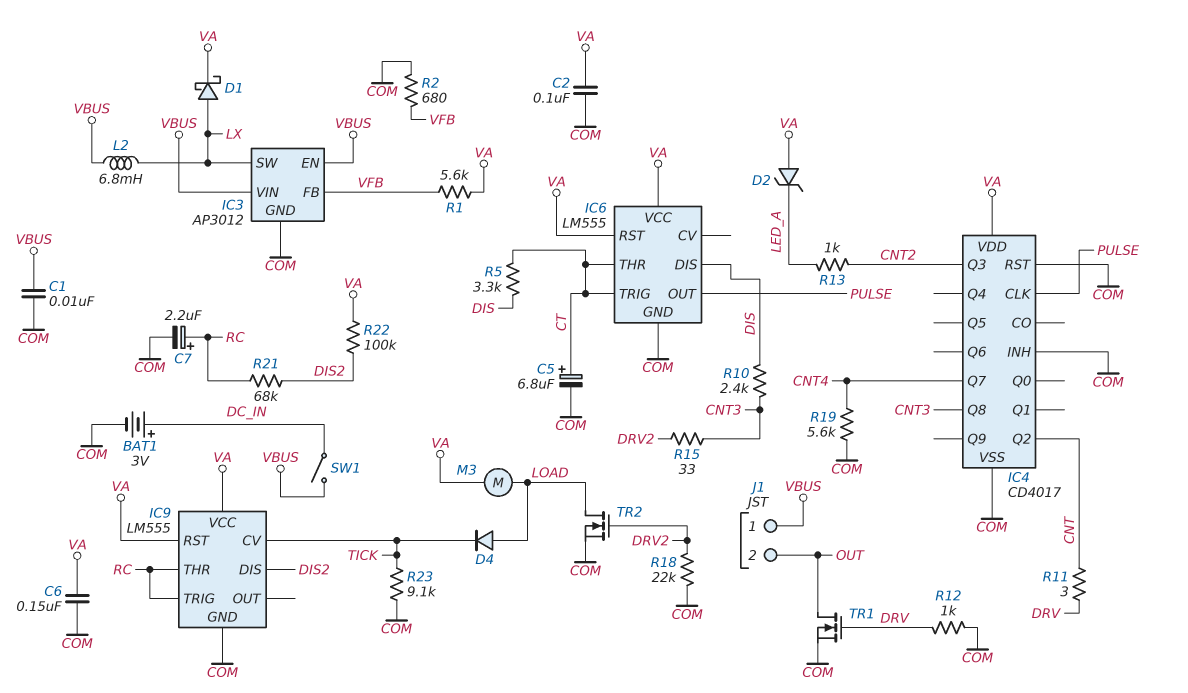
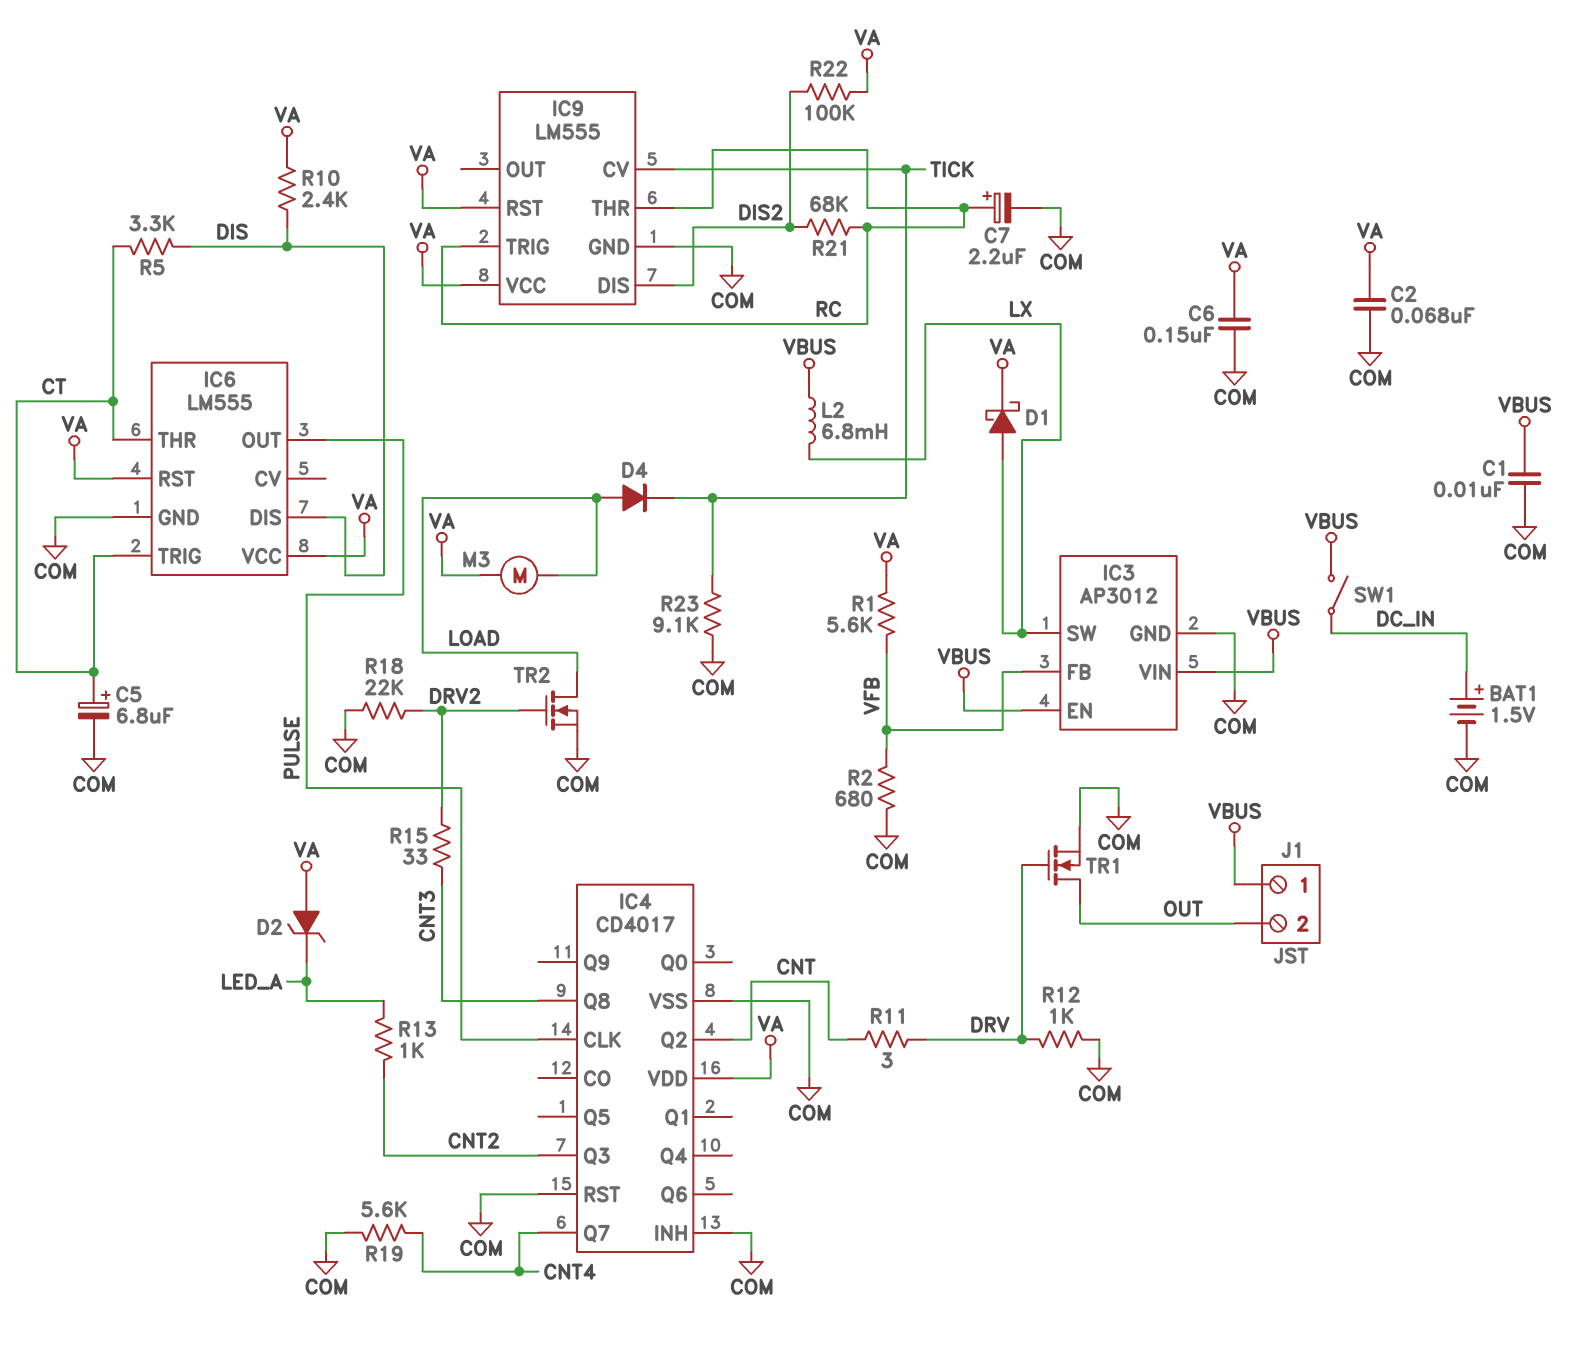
BAT1: 3V (plus DC_IN, minus COM) -> 1.5V (plus DC_IN, minus COM)
C2: 100nF (COM, VA) -> 68nF (COM, VA)
R10: 2.4k (CNT3, DIS) -> 2.4k (DIS, VA)

